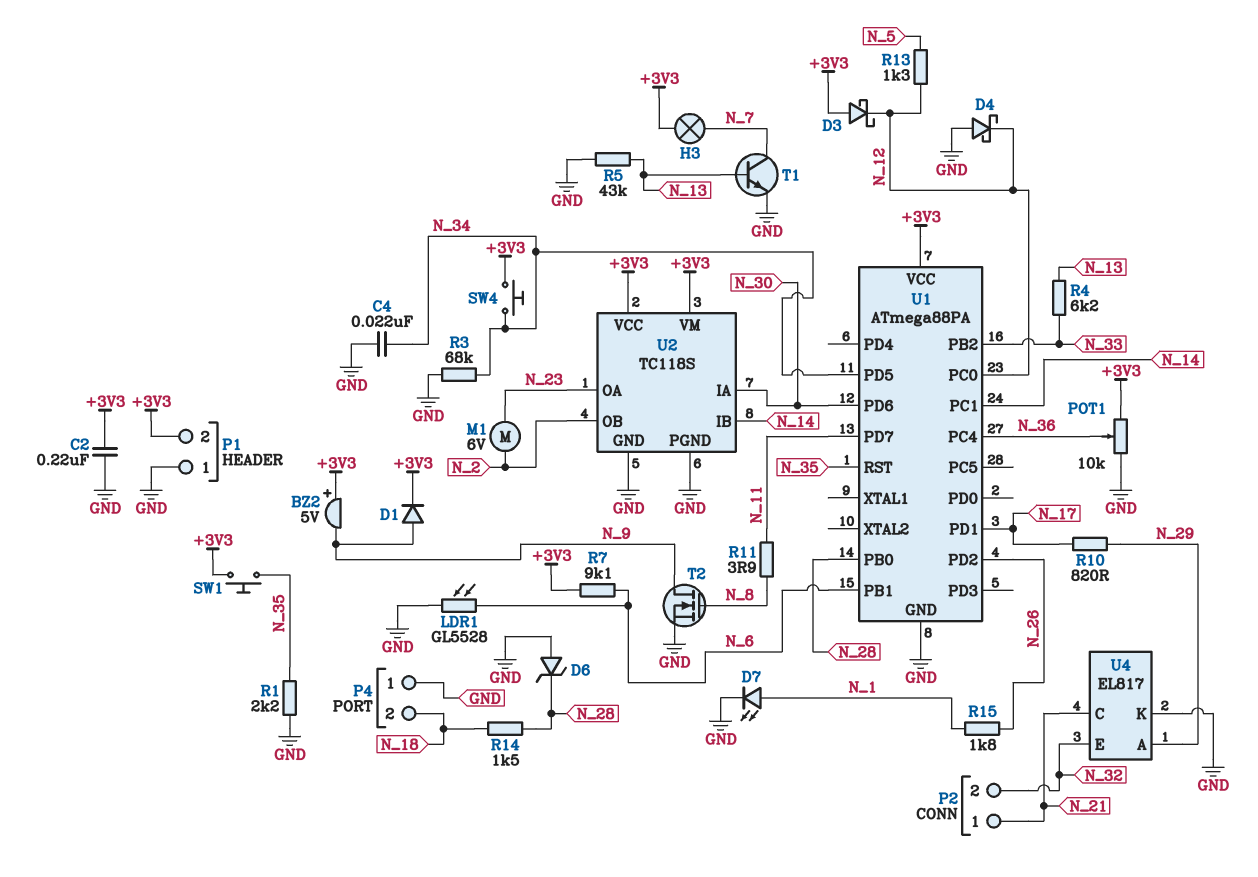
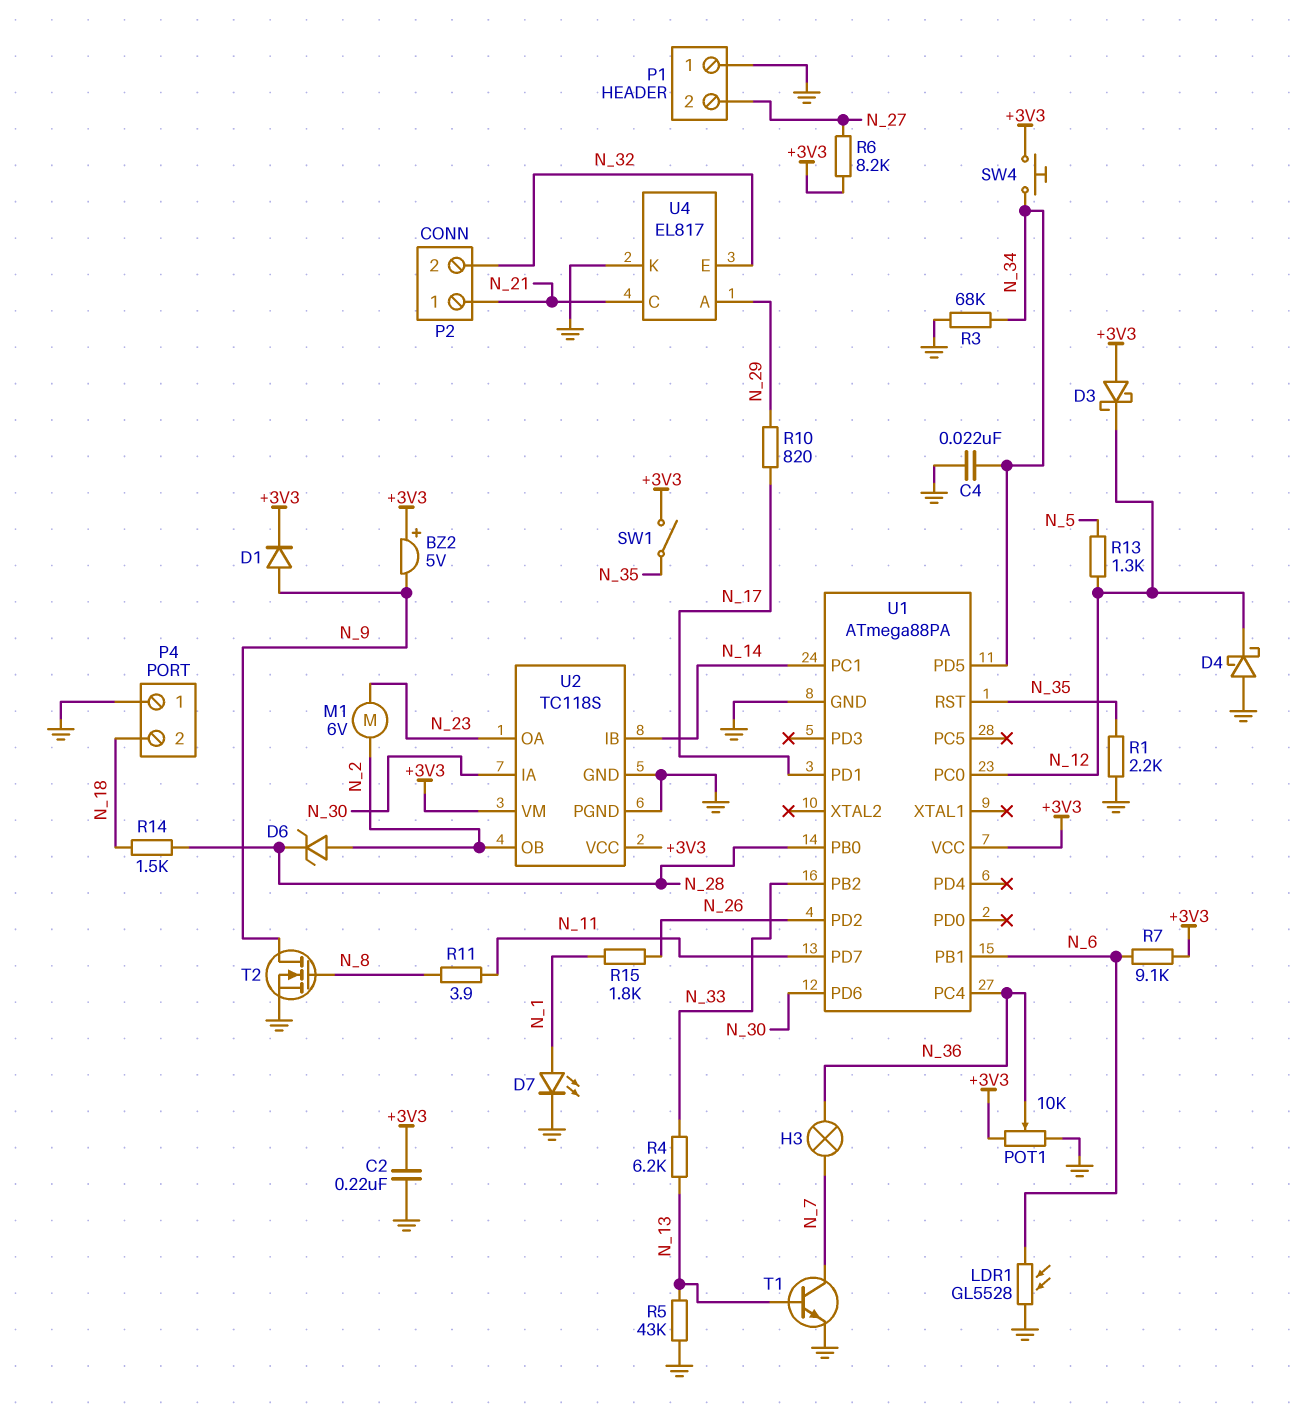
D6: zener (A GND, K N_28) -> zener (A N_2, K N_28)
H3: lamp (+3V3, N_7) -> lamp (N_7, N_36)
P1 pin 2: +3V3 -> N_27
R6: none -> 8.2k (+3V3, N_27)
SW1: button (+3V3, N_35) -> switch (+3V3, N_35)

